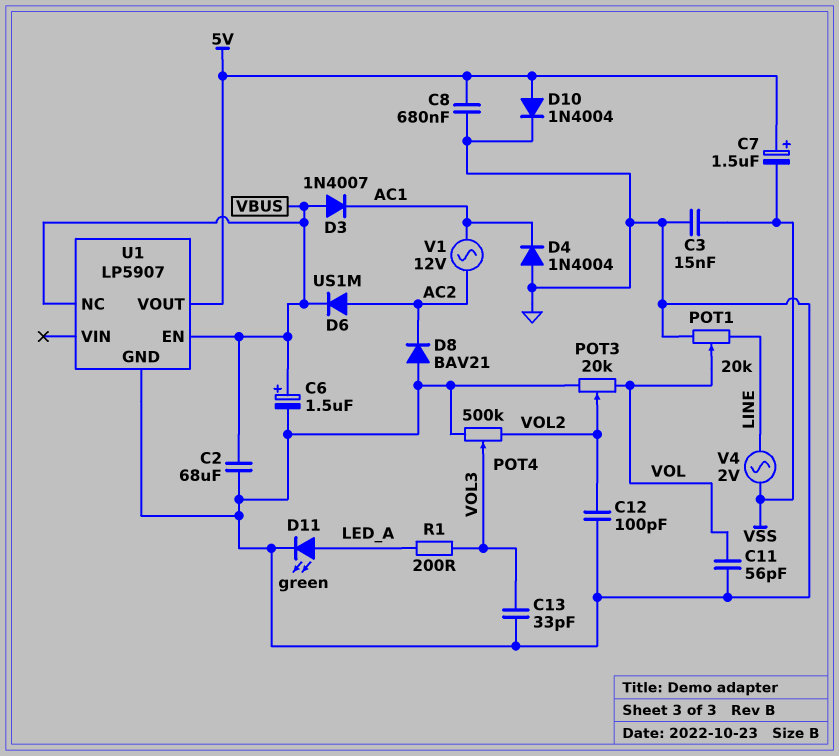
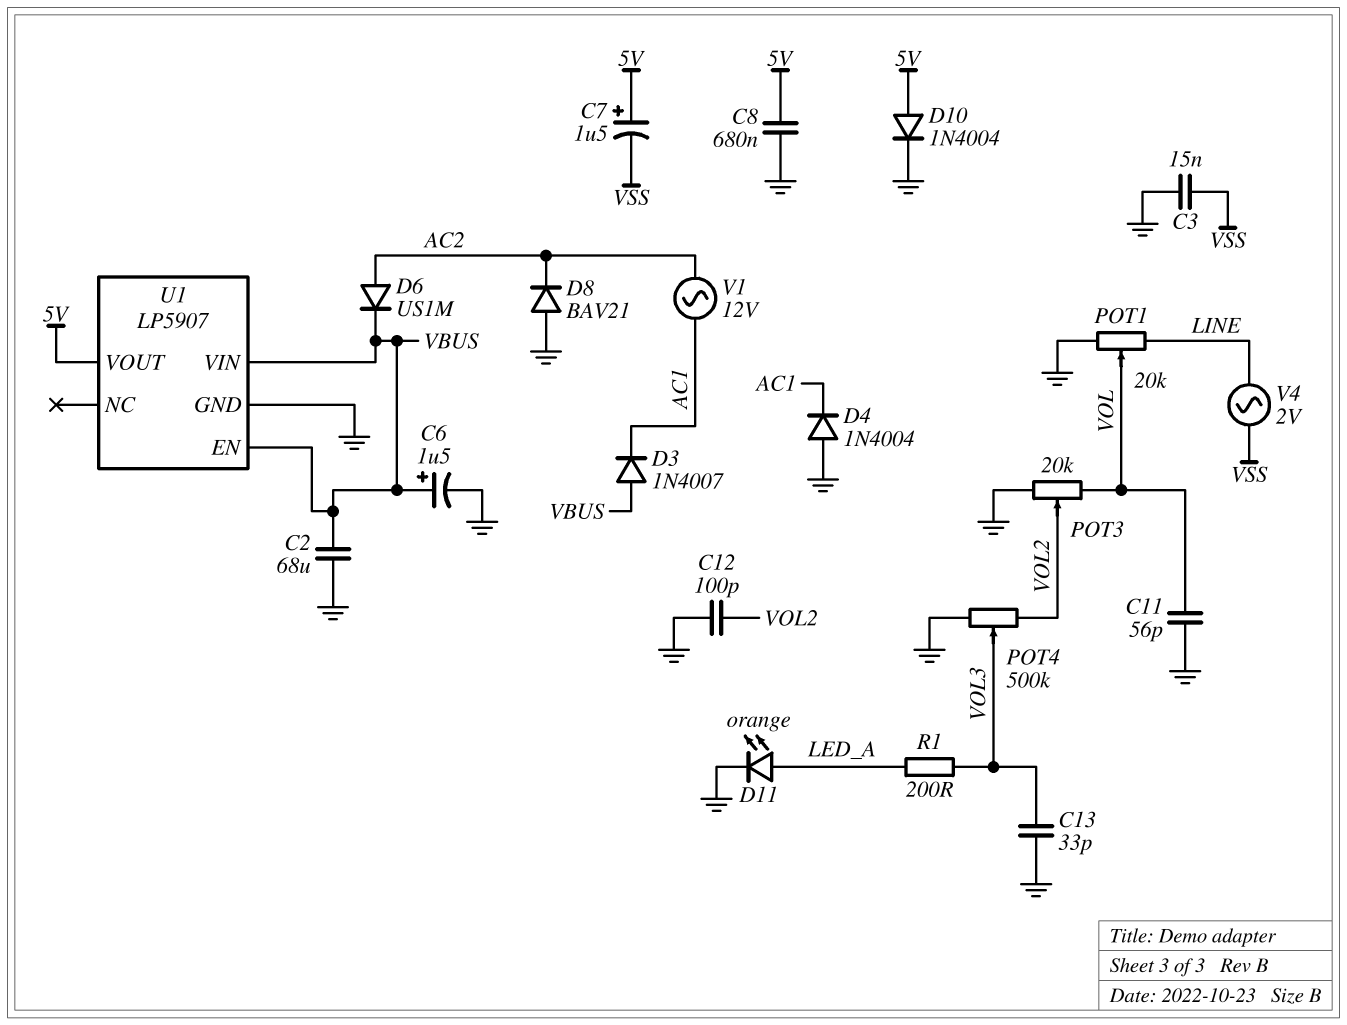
D11: LED green (A LED_A, K GND) -> LED orange (A LED_A, K GND)
U1 pin NC: VBUS -> none
U1 pin VIN: none -> VBUS

